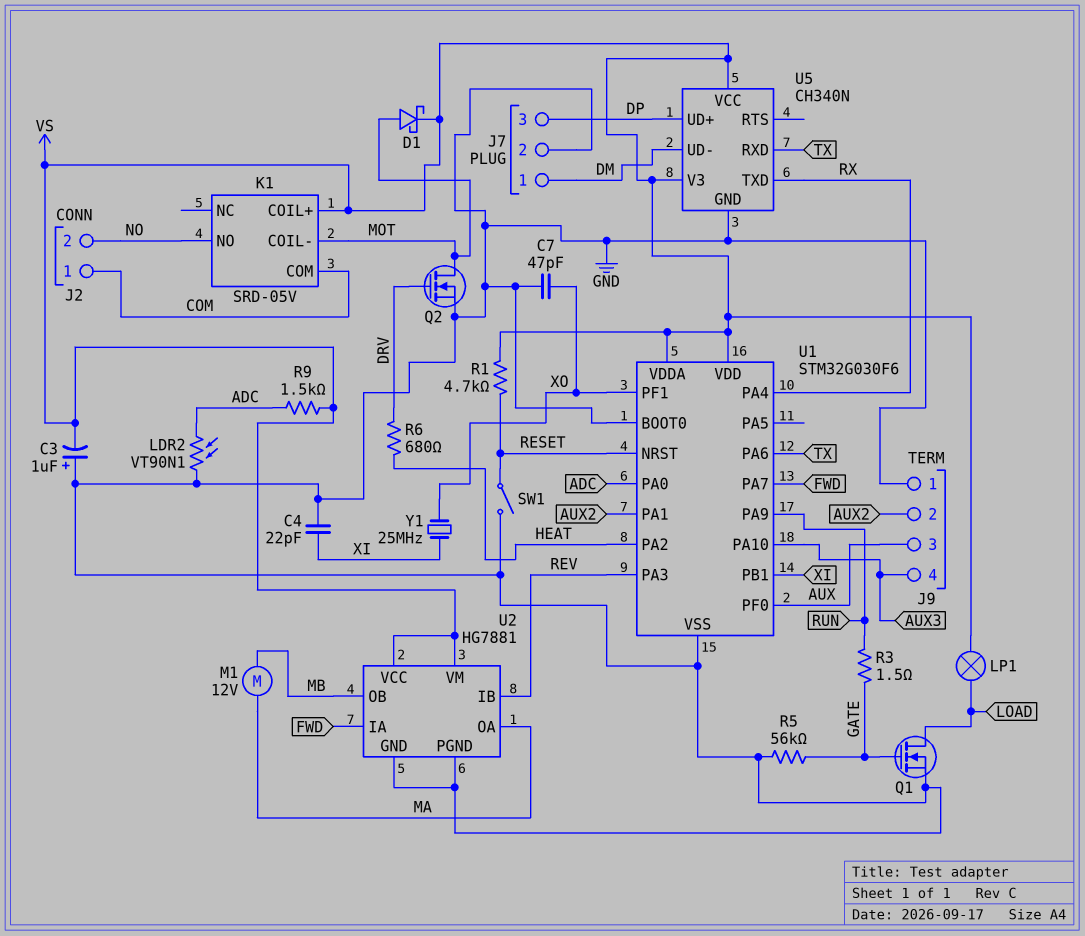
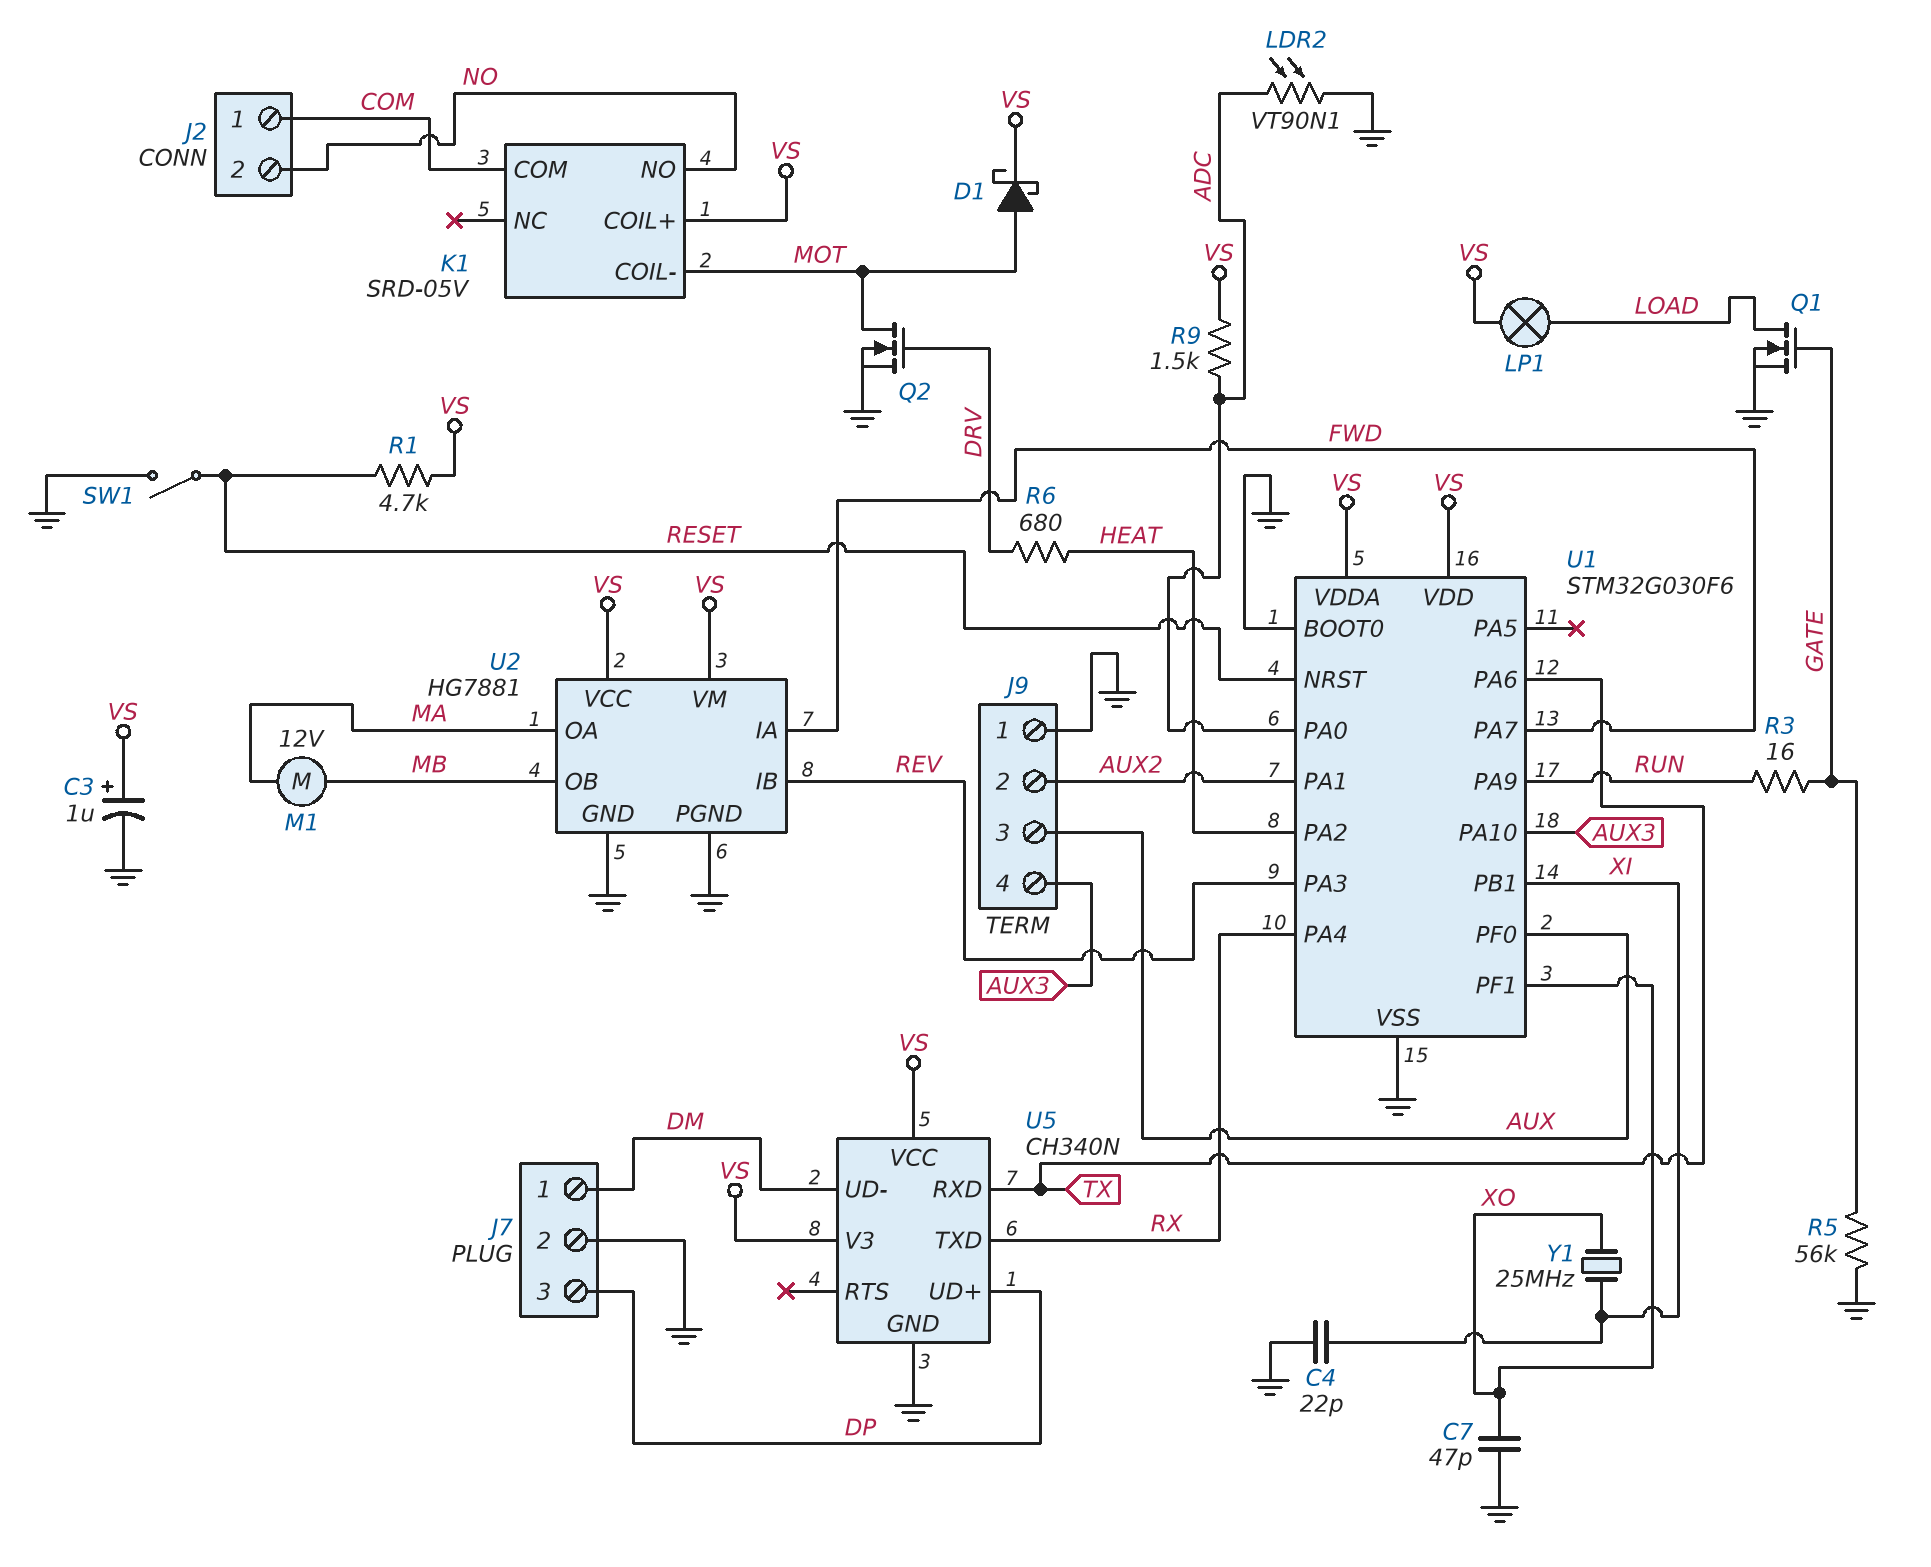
C3: 1uF (plus GND, minus VS) -> 1uF (plus VS, minus GND)
R3: 1.5 (GATE, RUN) -> 16 (GATE, RUN)

